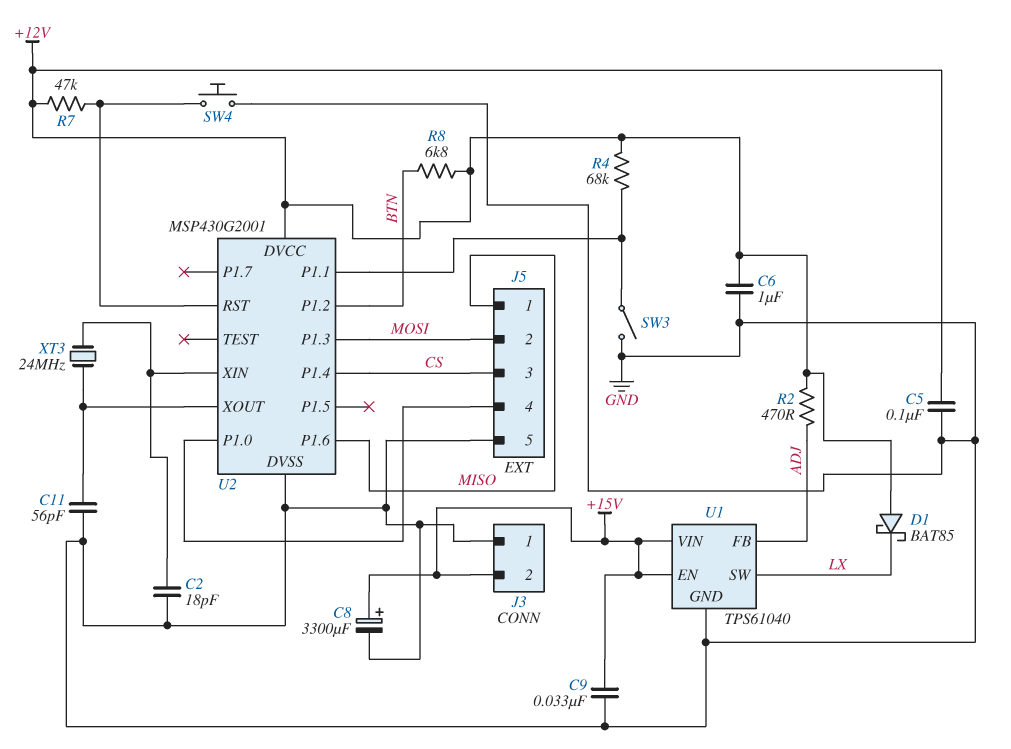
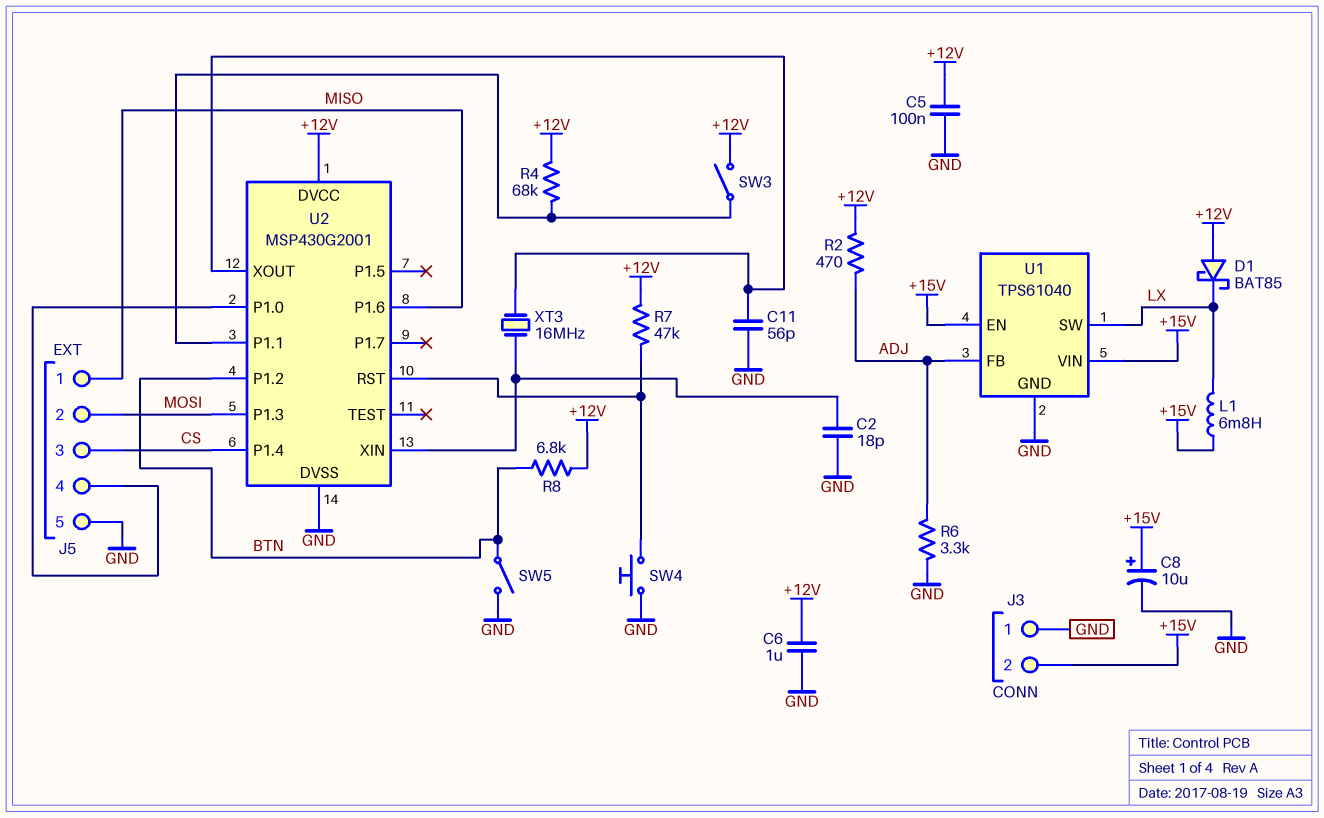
C8: 3300uF (plus +15V, minus GND) -> 10uF (plus +15V, minus GND)
C9: 33nF (+15V, GND) -> none
L1: none -> 6.8mH (+15V, LX)
R6: none -> 3.3k (ADJ, GND)
SW3: switch (GND, U2/P1.1) -> switch (+12V, U2/P1.1)
SW5: none -> switch (BTN, GND)
XT3: 24MHz (U2/XIN, U2/XOUT) -> 16MHz (U2/XIN, U2/XOUT)

